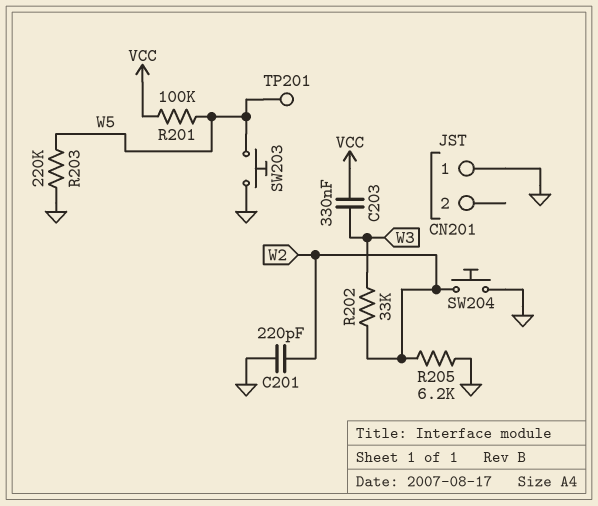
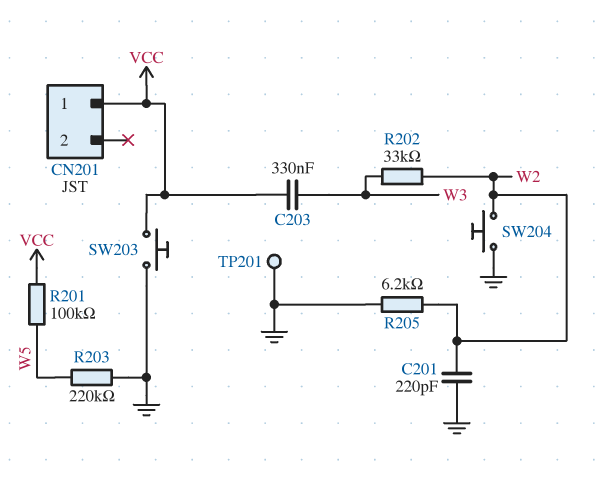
CN201 pin 1: GND -> VCC
SW203: button (GND, W5) -> button (GND, VCC)
TP201: test point (W5) -> test point (GND)

